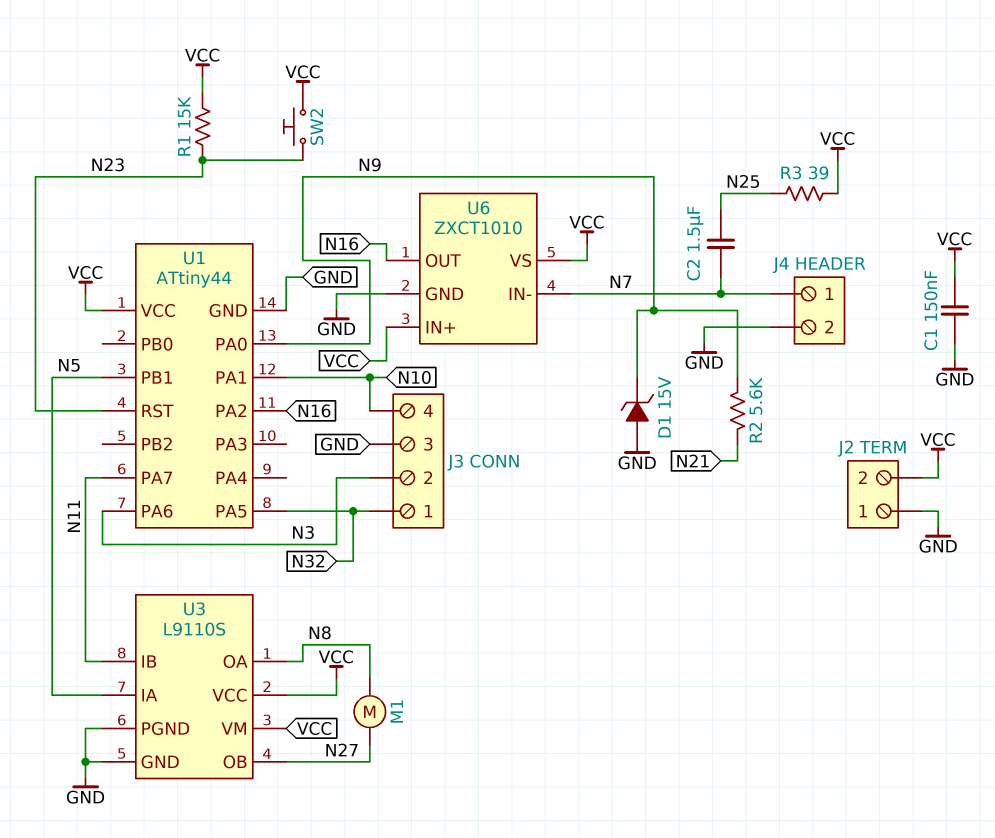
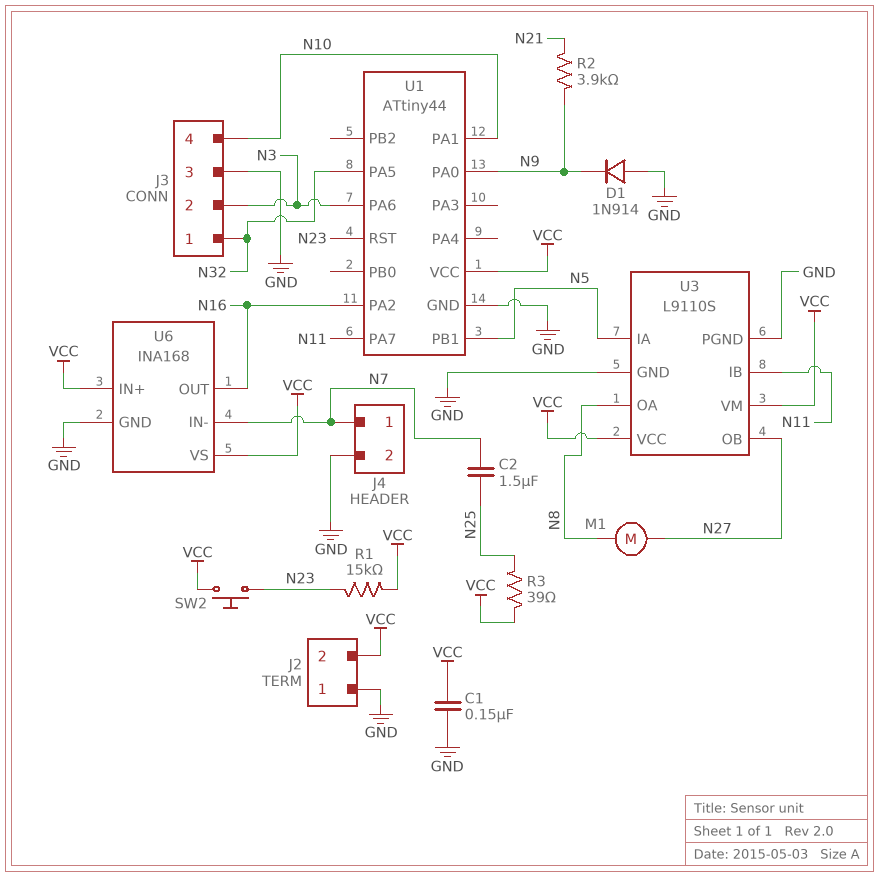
D1: zener 15V (A GND, K N9) -> diode 1N914 (A GND, K N9)
R2: 5.6k (N9, N21) -> 3.9k (N9, N21)
U6: ZXCT1010 -> INA168

